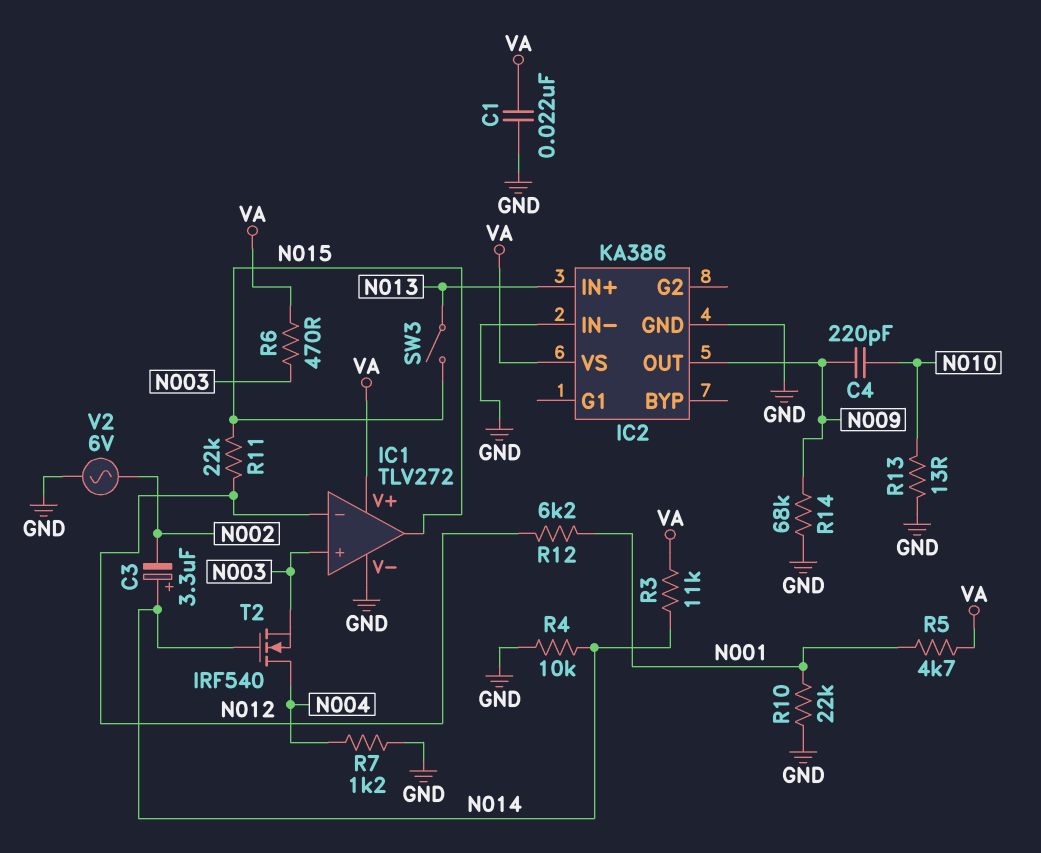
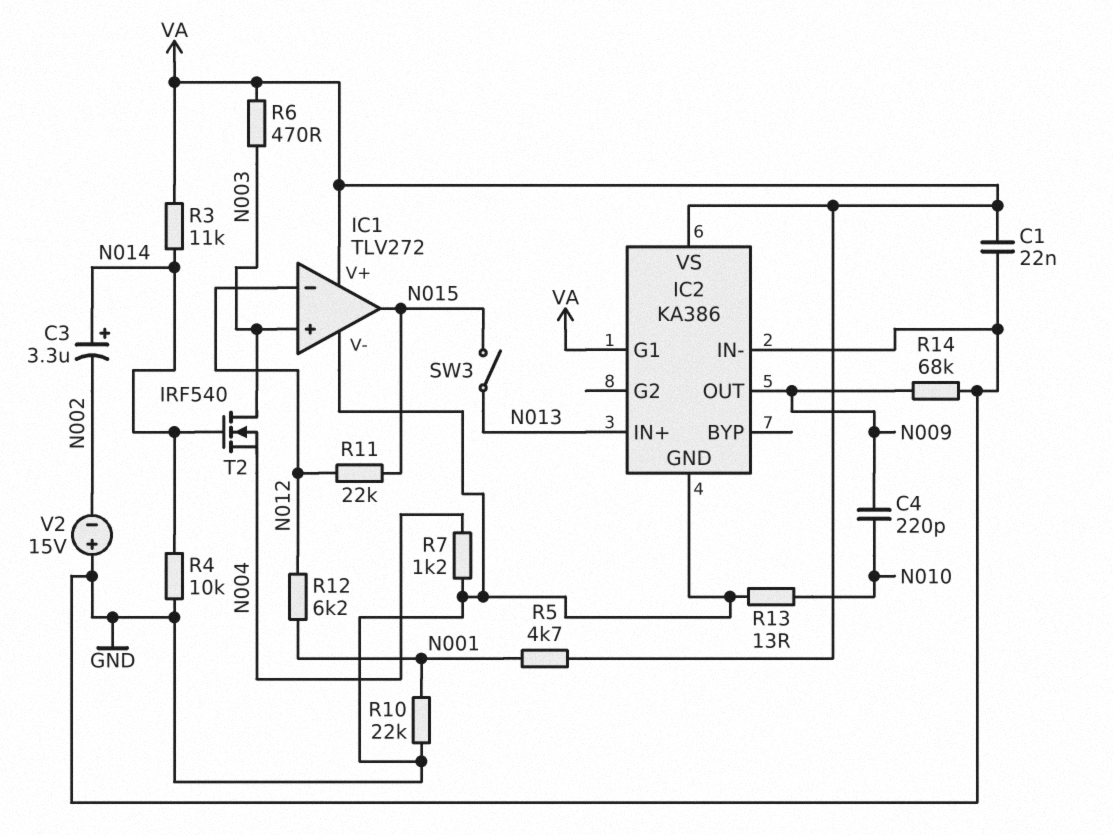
IC2 pin G1: none -> VA
T2: NMOS IRF540 (G N014, D N004, S N003) -> NMOS IRF540 (G N014, D N003, S N004)
V2: AC 6V (GND, N002) -> 15V (plus GND, minus N002)

